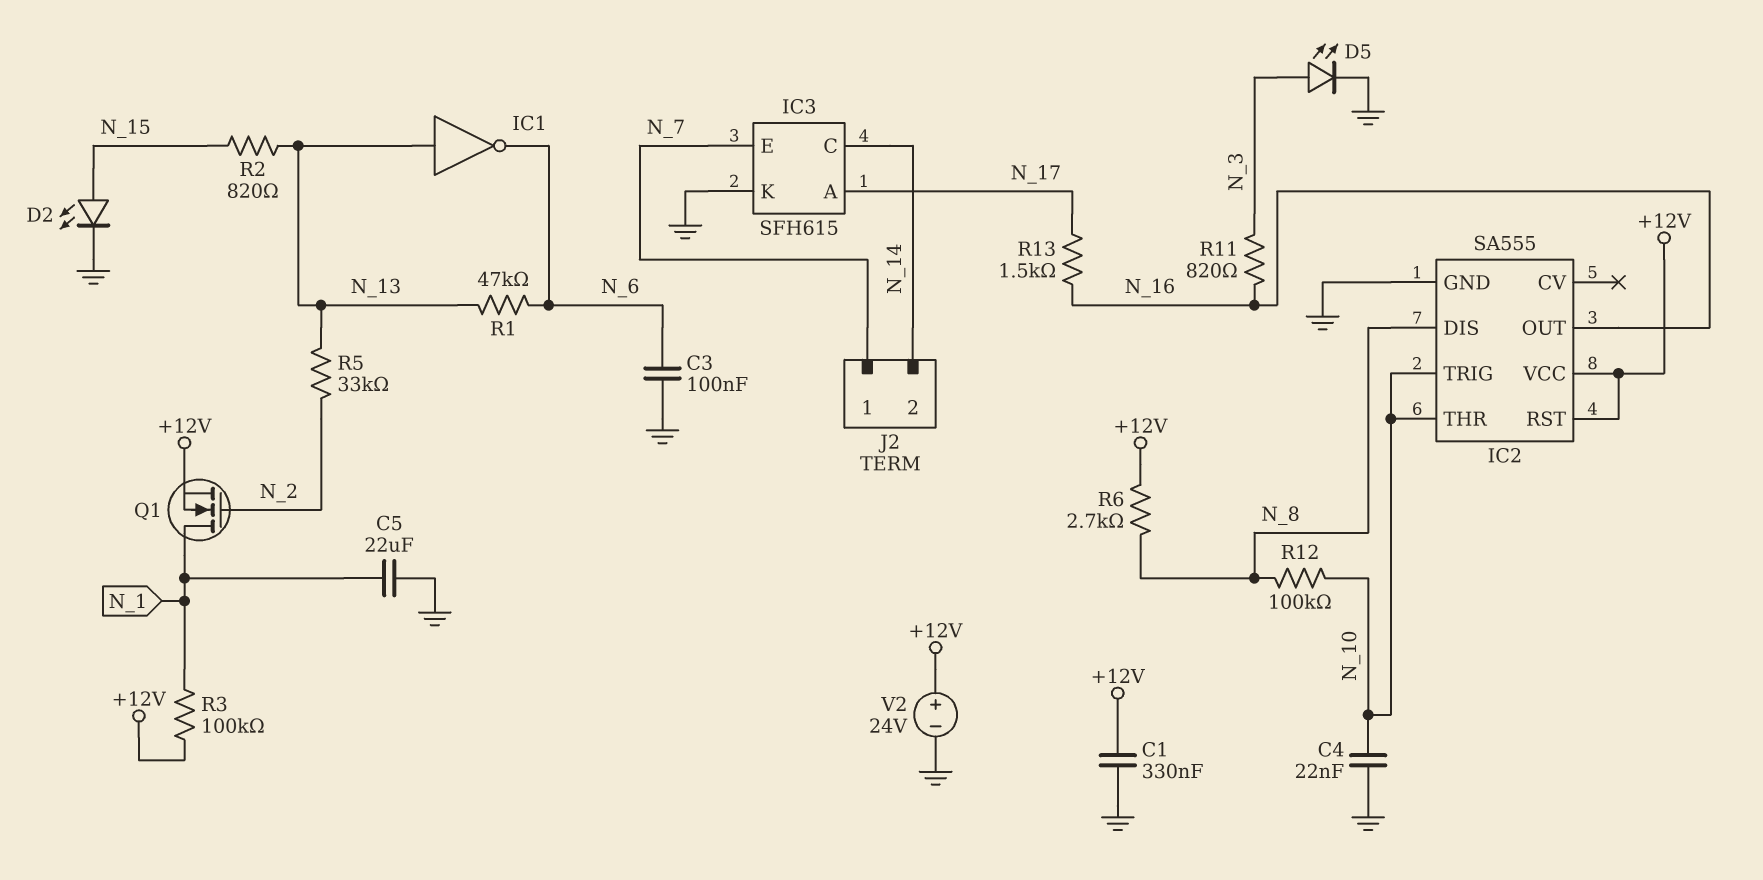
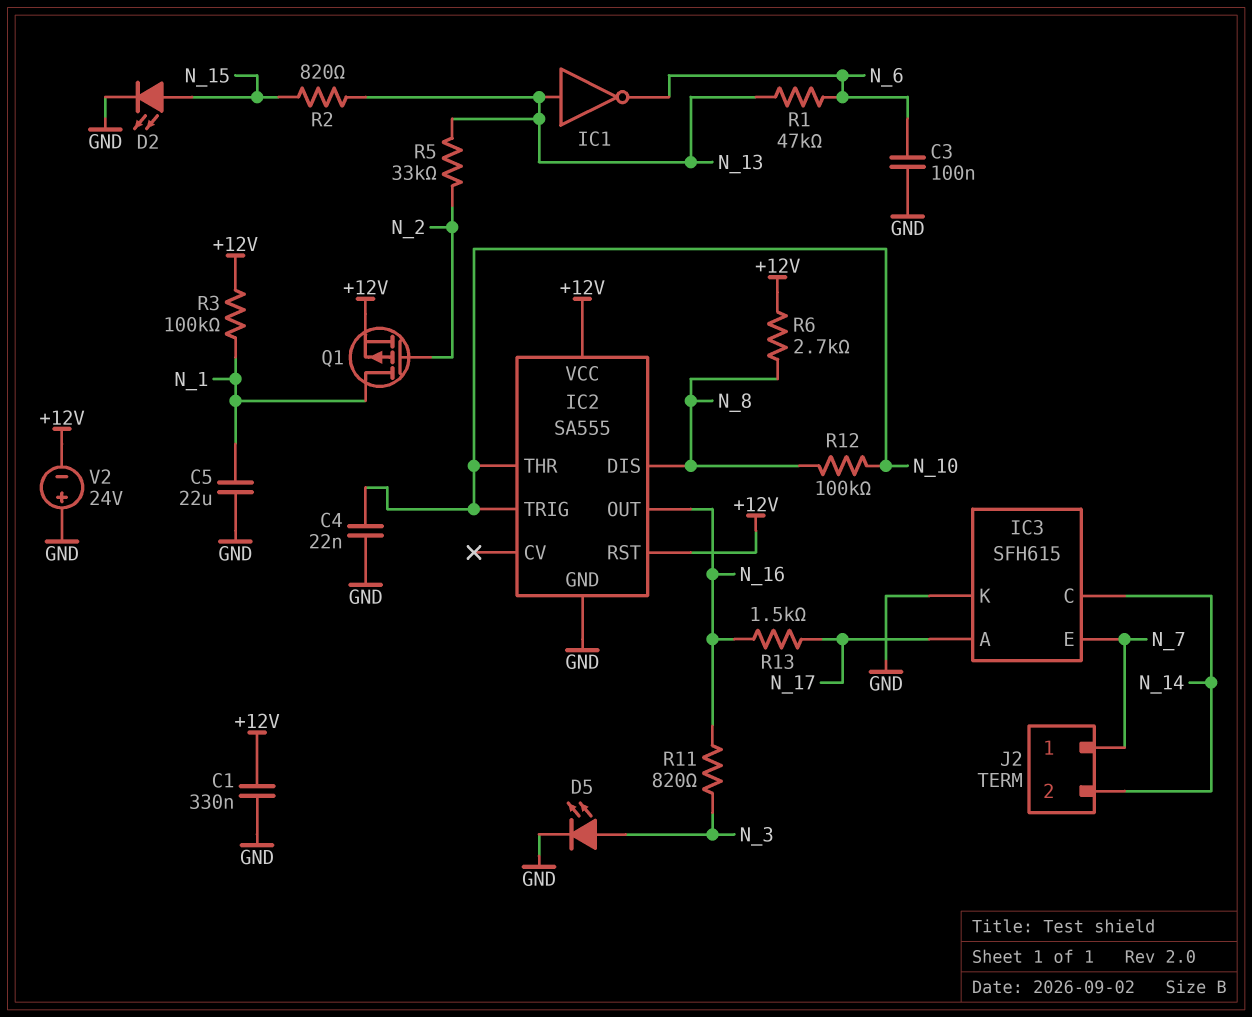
Q1: NMOS (G N_2, D N_1, S +12V) -> PMOS (G N_2, D N_1, S +12V)
V2: 24V (plus +12V, minus GND) -> 24V (plus GND, minus +12V)

